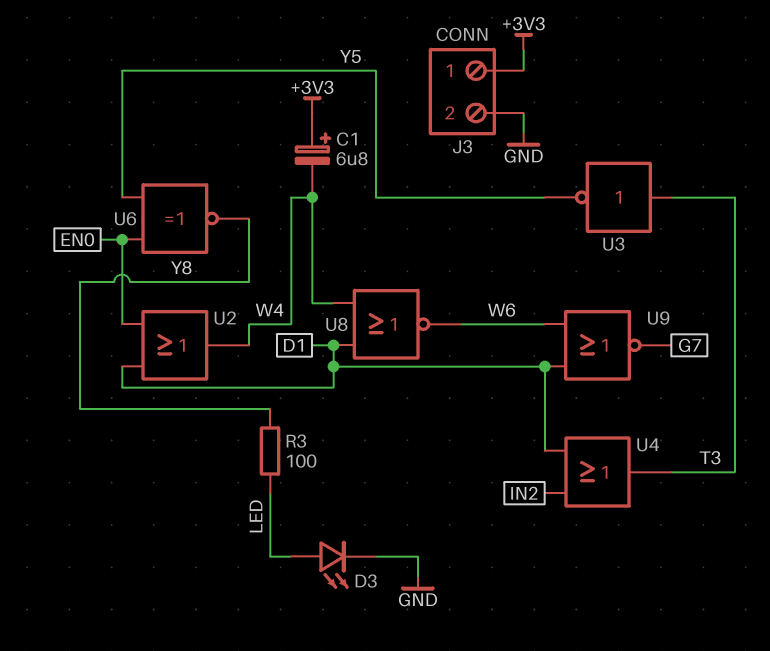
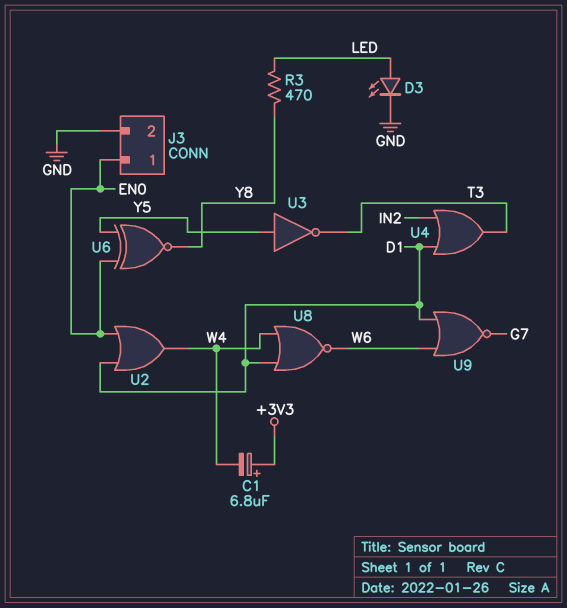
J3 pin 1: +3V3 -> EN0
R3: 100 (LED, Y8) -> 470 (LED, Y8)
U3: NOT (in T3, out Y5) -> NOT (in Y5, out T3)

